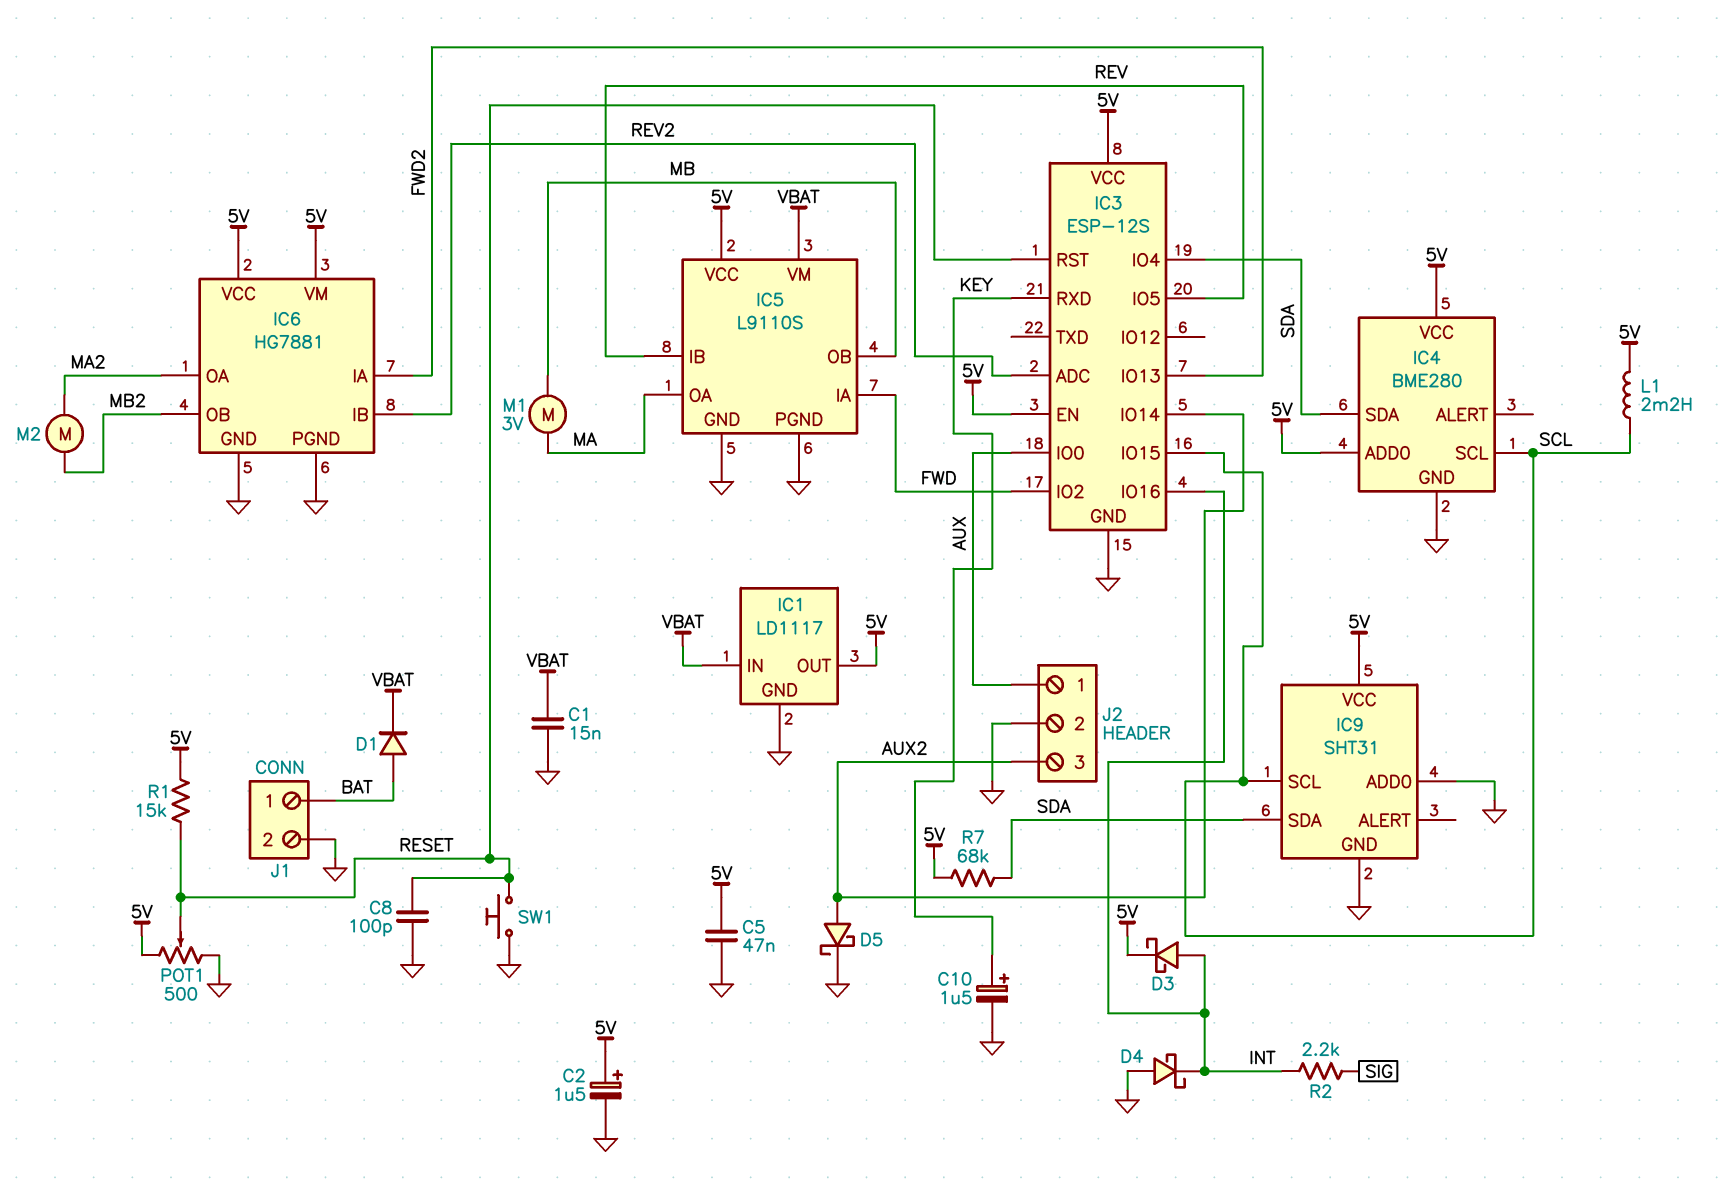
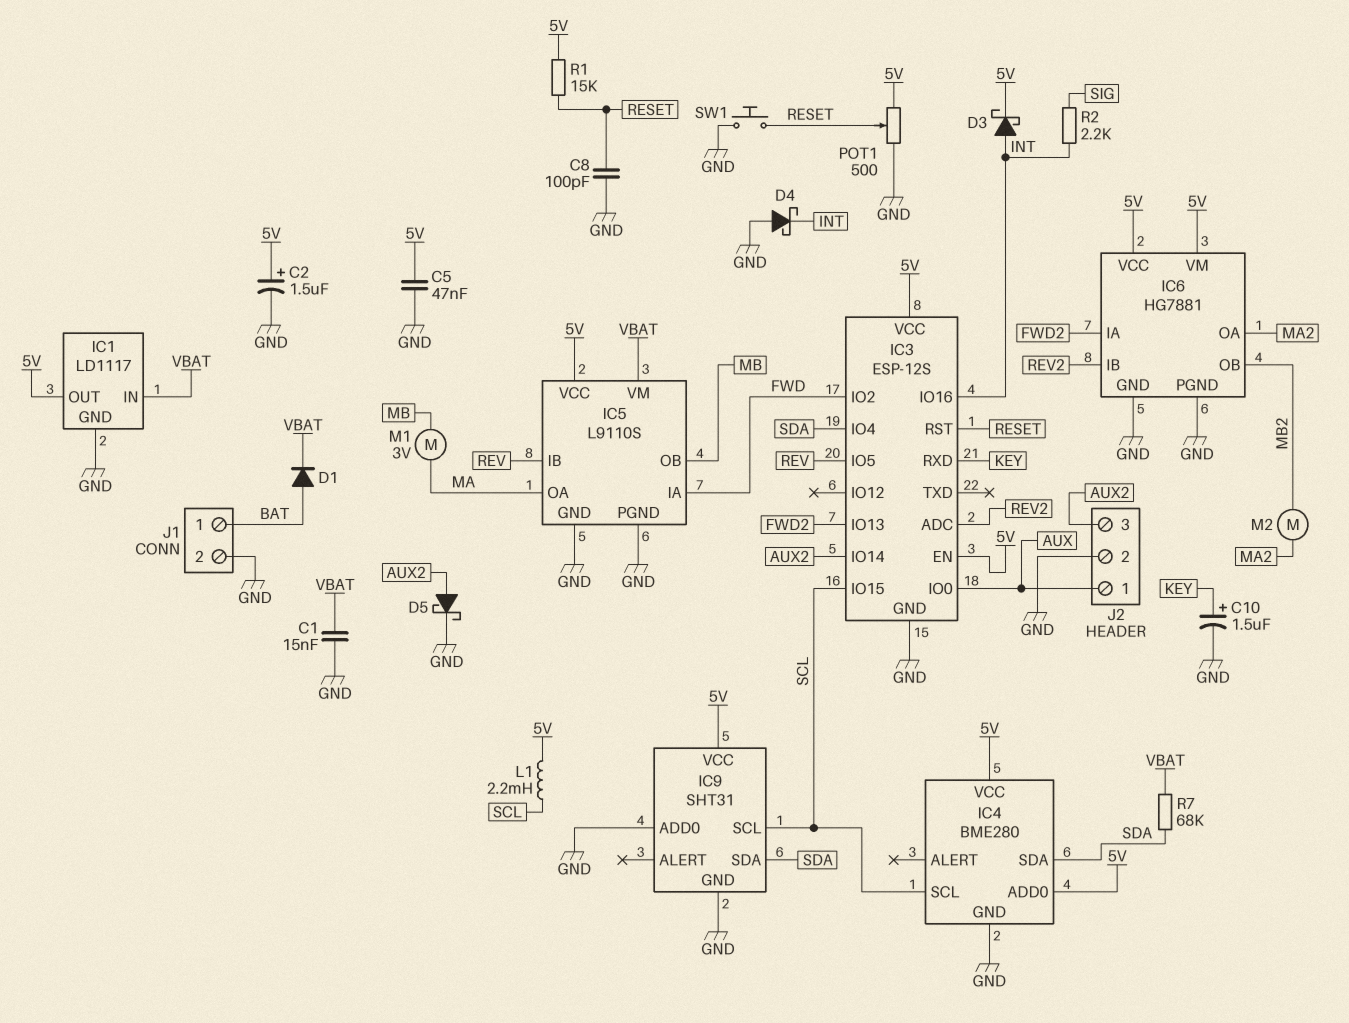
R7: 68k (5V, SDA) -> 68k (SDA, VBAT)

